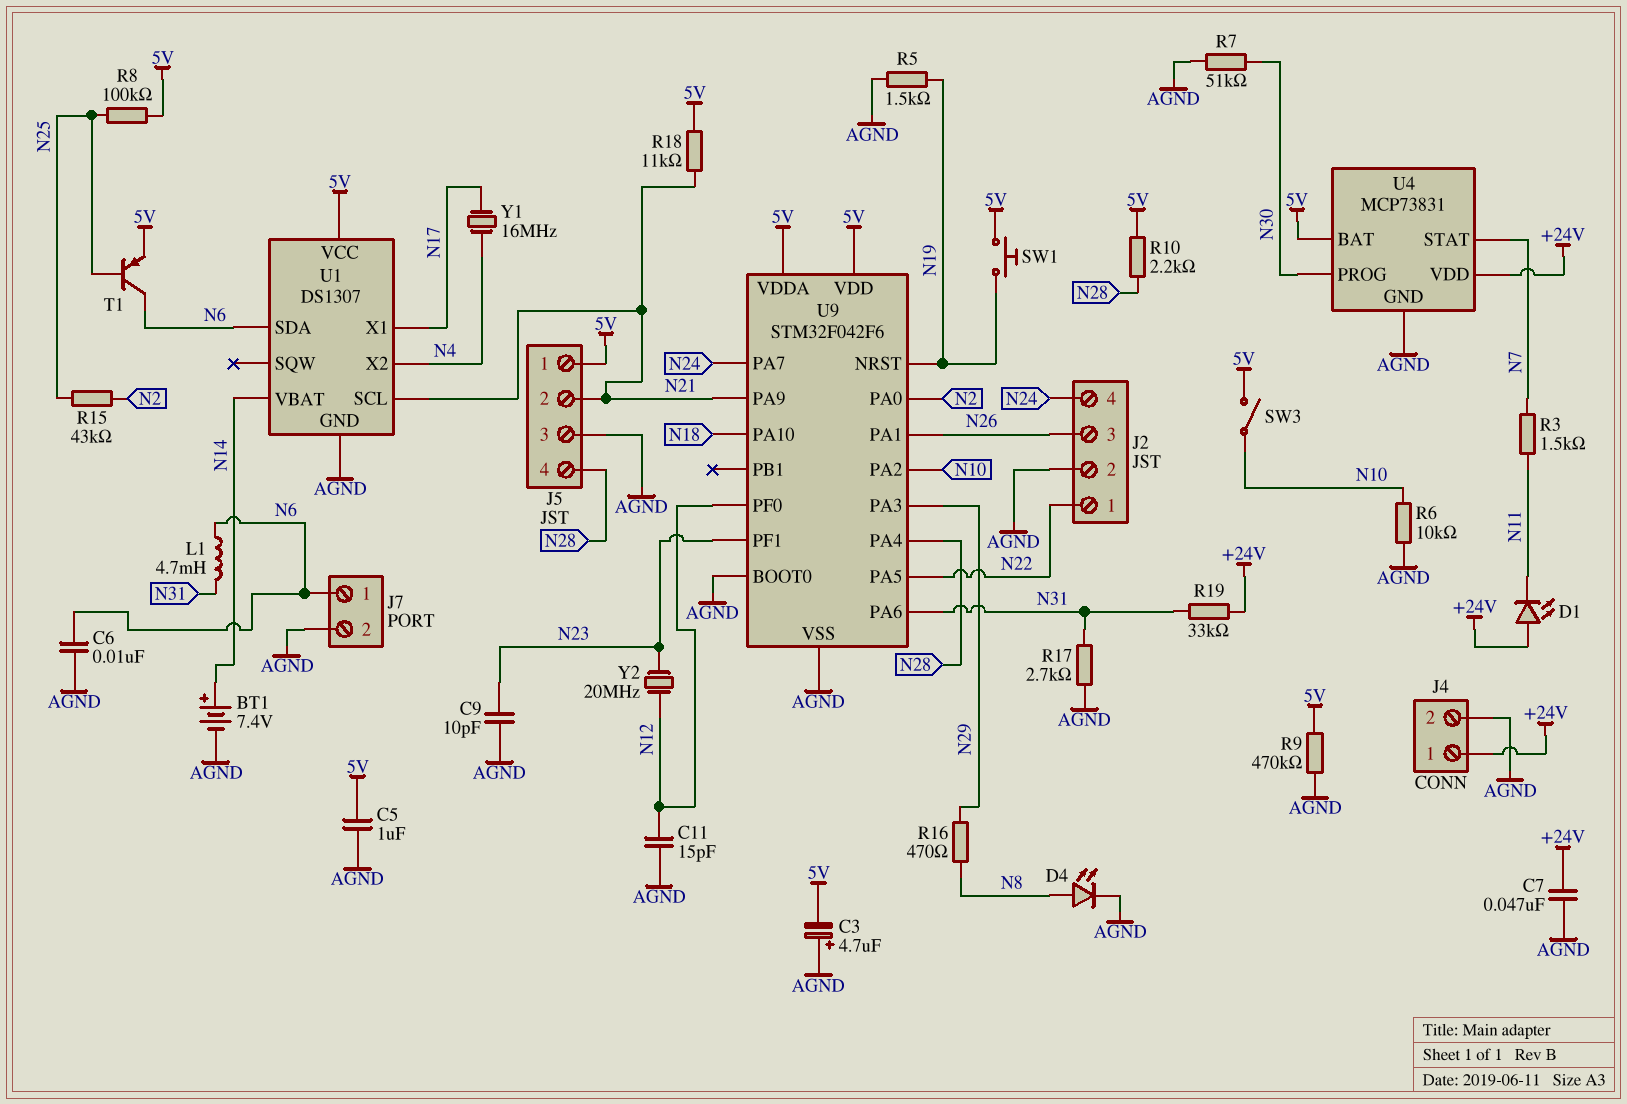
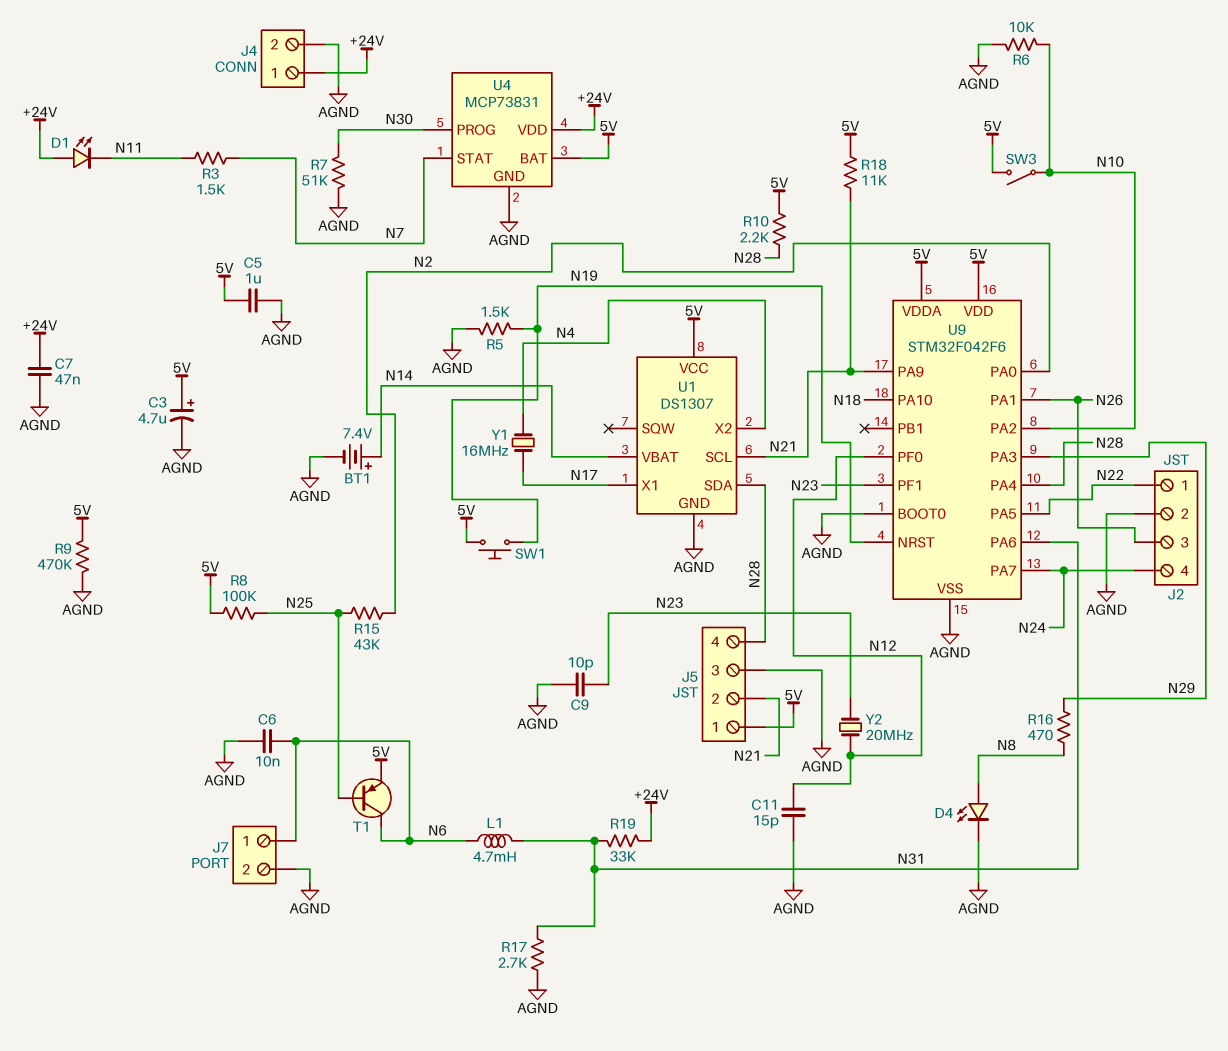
C3: 4.7uF (plus AGND, minus 5V) -> 4.7uF (plus 5V, minus AGND)
U1 pin SDA: N6 -> N28

